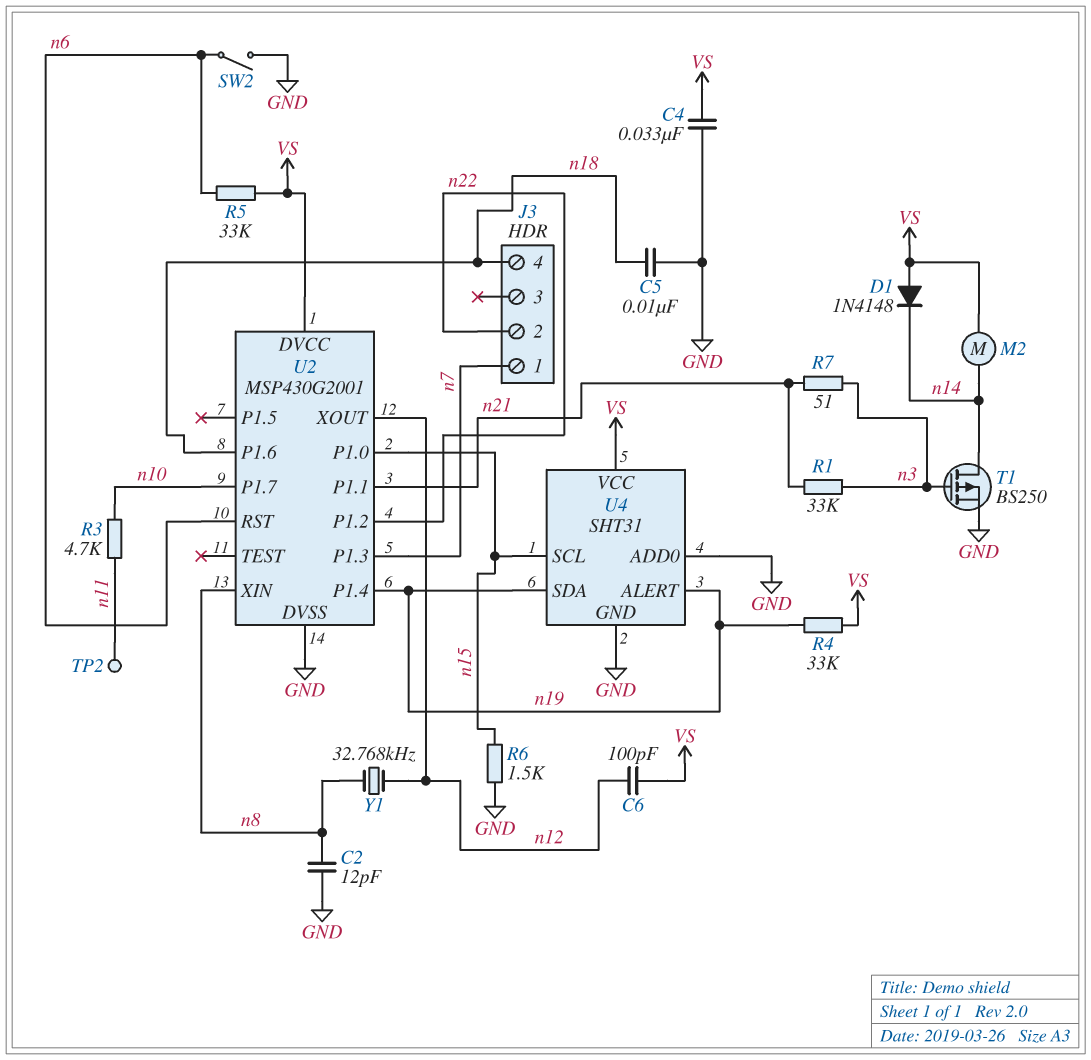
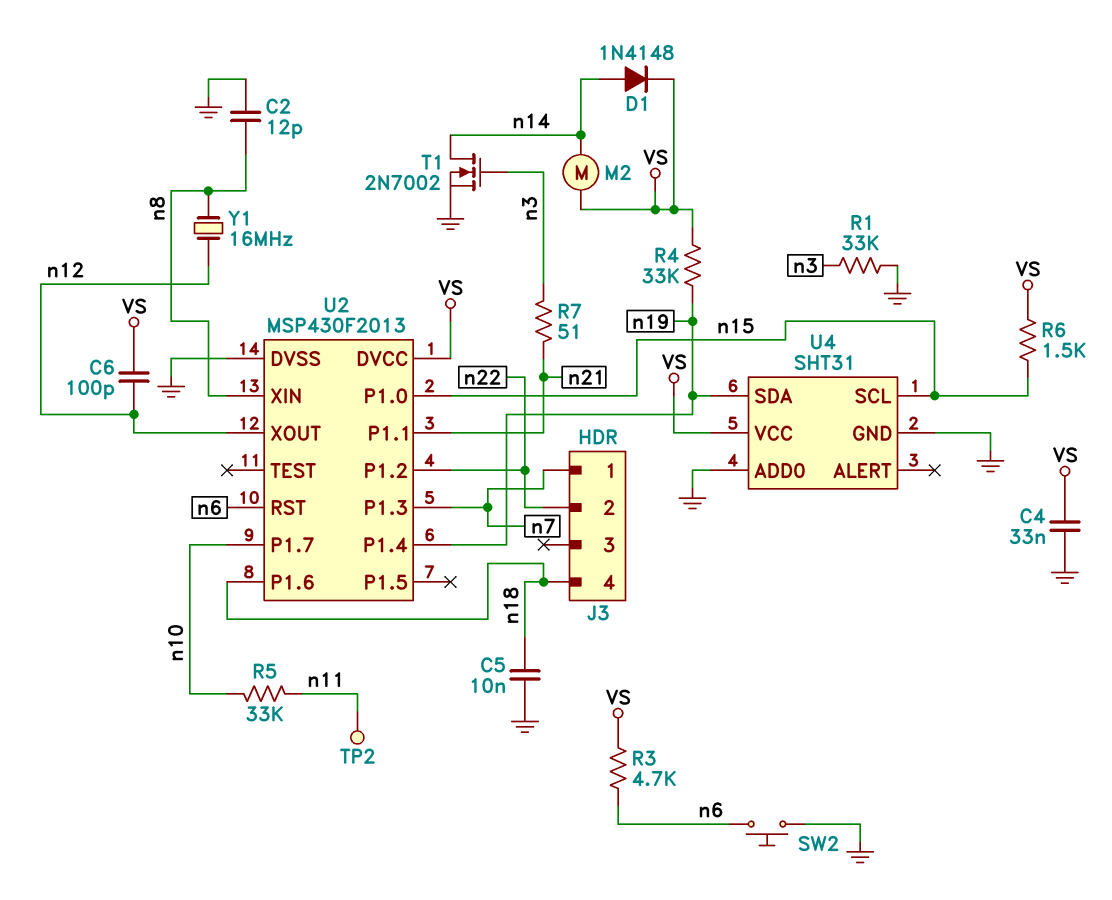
D1: diode 1N4148 (A VS, K n14) -> diode 1N4148 (A n14, K VS)
R1: 33k (n3, n21) -> 33k (GND, n3)
R3: 4.7k (n10, n11) -> 4.7k (VS, n6)
R5: 33k (VS, n6) -> 33k (n10, n11)
R6: 1.5k (GND, n15) -> 1.5k (VS, n15)
SW2: switch (GND, n6) -> button (GND, n6)
T1: PMOS BS250 (G n3, D n14, S GND) -> NMOS 2N7002 (G n3, D n14, S GND)
U2: MSP430G2001 -> MSP430F2013
U4 pin ALERT: n19 -> none
Y1: 32.768kHz (n8, n12) -> 16MHz (n8, n12)

